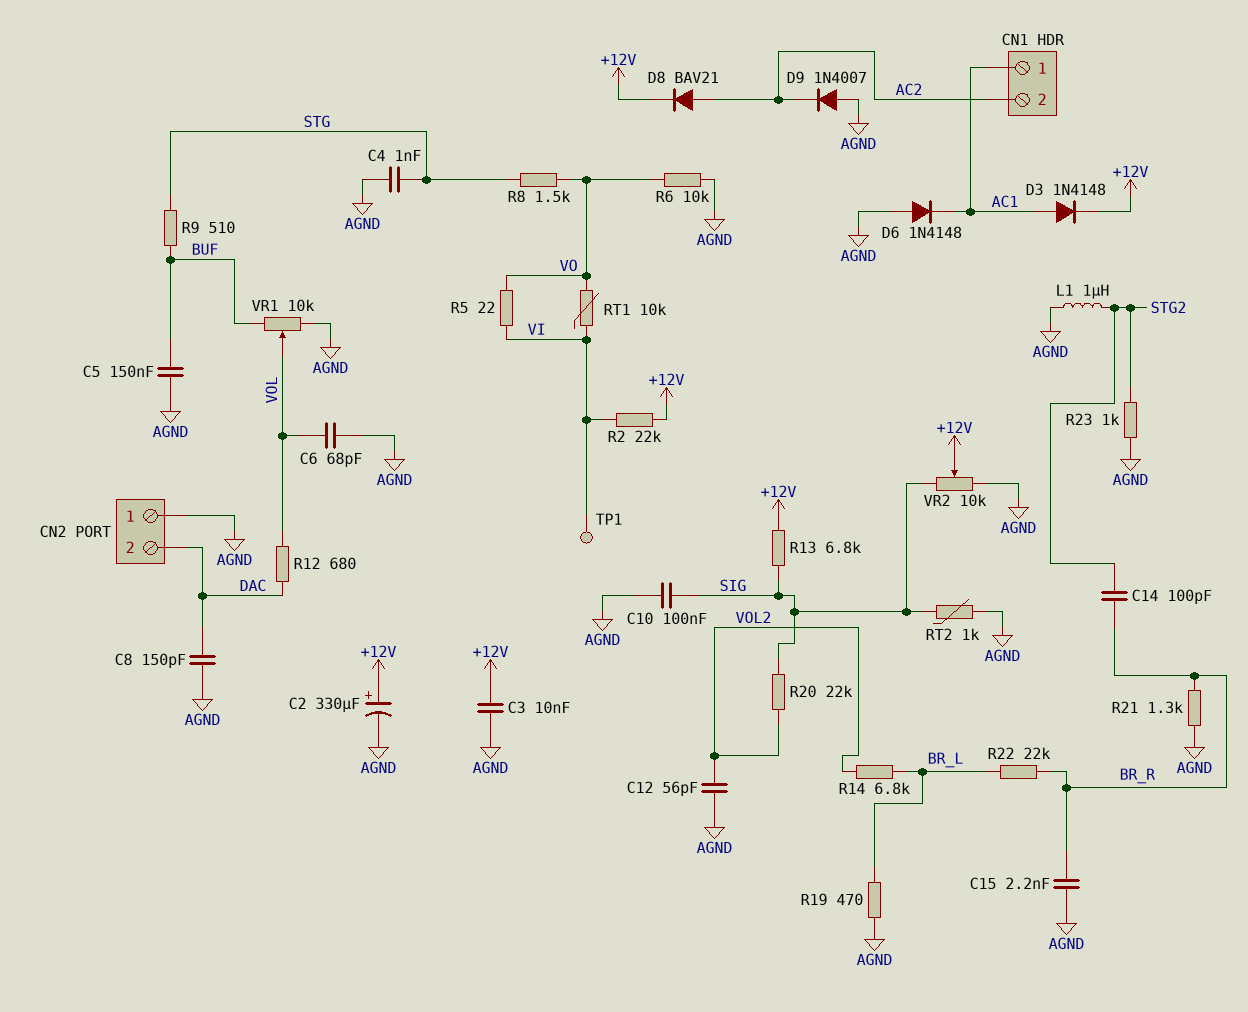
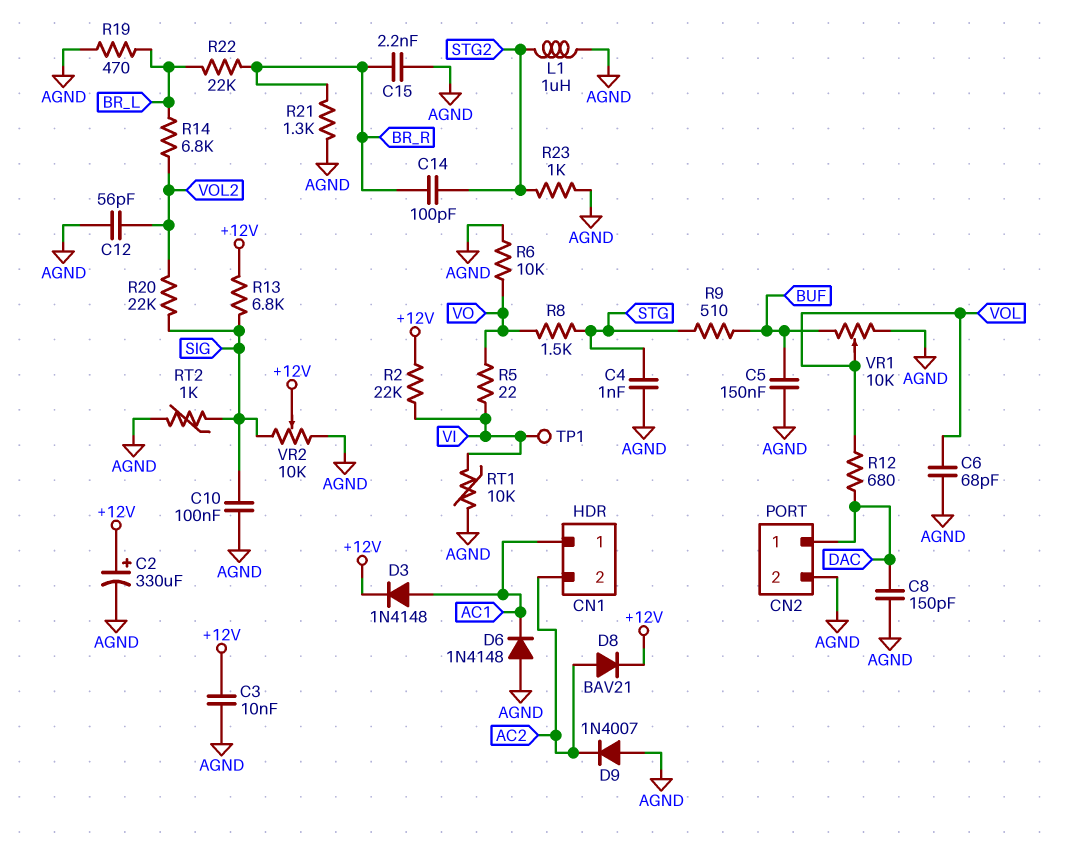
CN2 pin 1: AGND -> DAC
CN2 pin 2: DAC -> AGND
RT1: 10k (VI, VO) -> 10k (AGND, VI)

